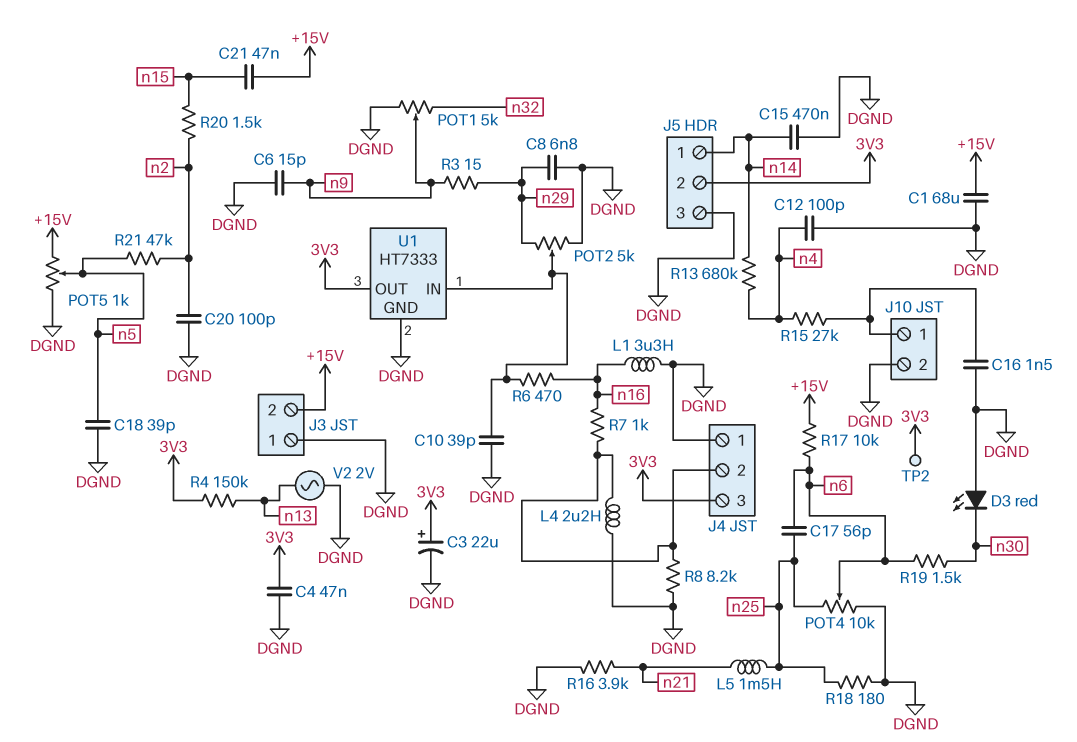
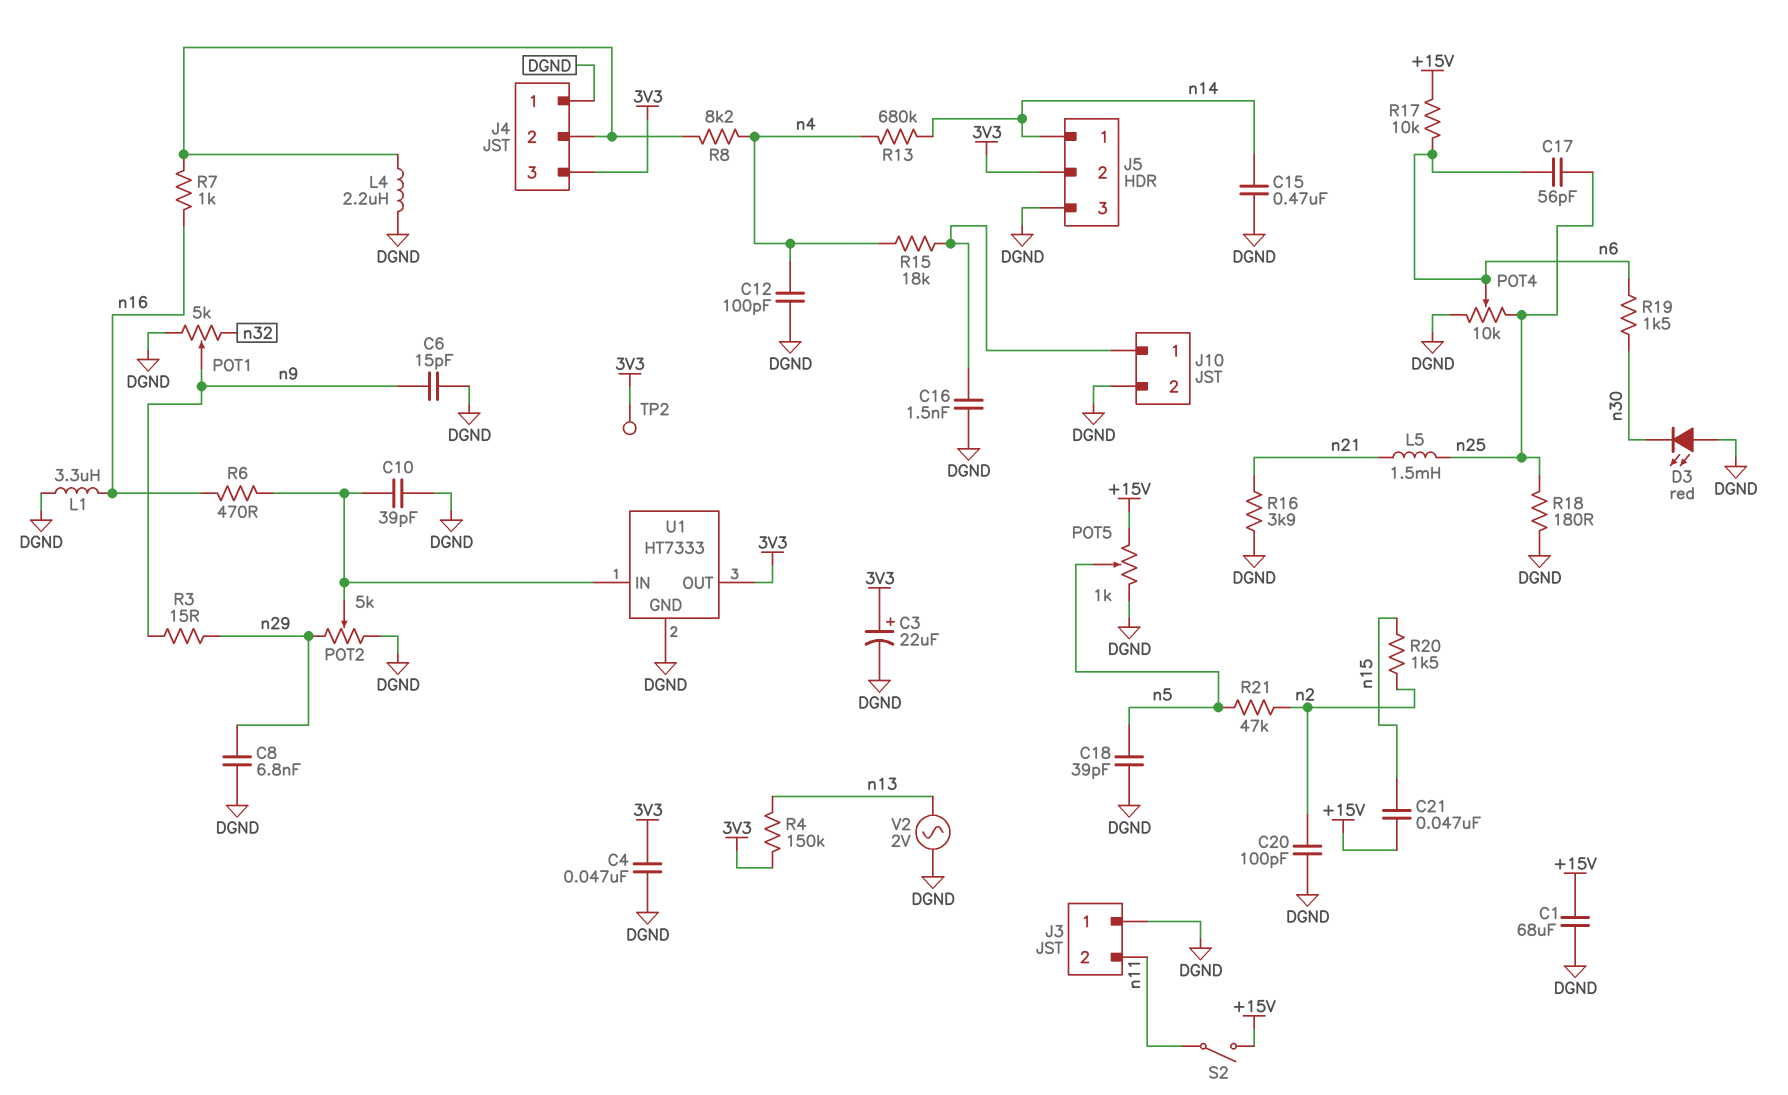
J3 pin 2: +15V -> n11
R8: 8.2k (DGND, J4/2) -> 8.2k (J4/2, n4)
R15: 27k (J10/1, n4) -> 18k (J10/1, n4)
S2: none -> switch (+15V, n11)

